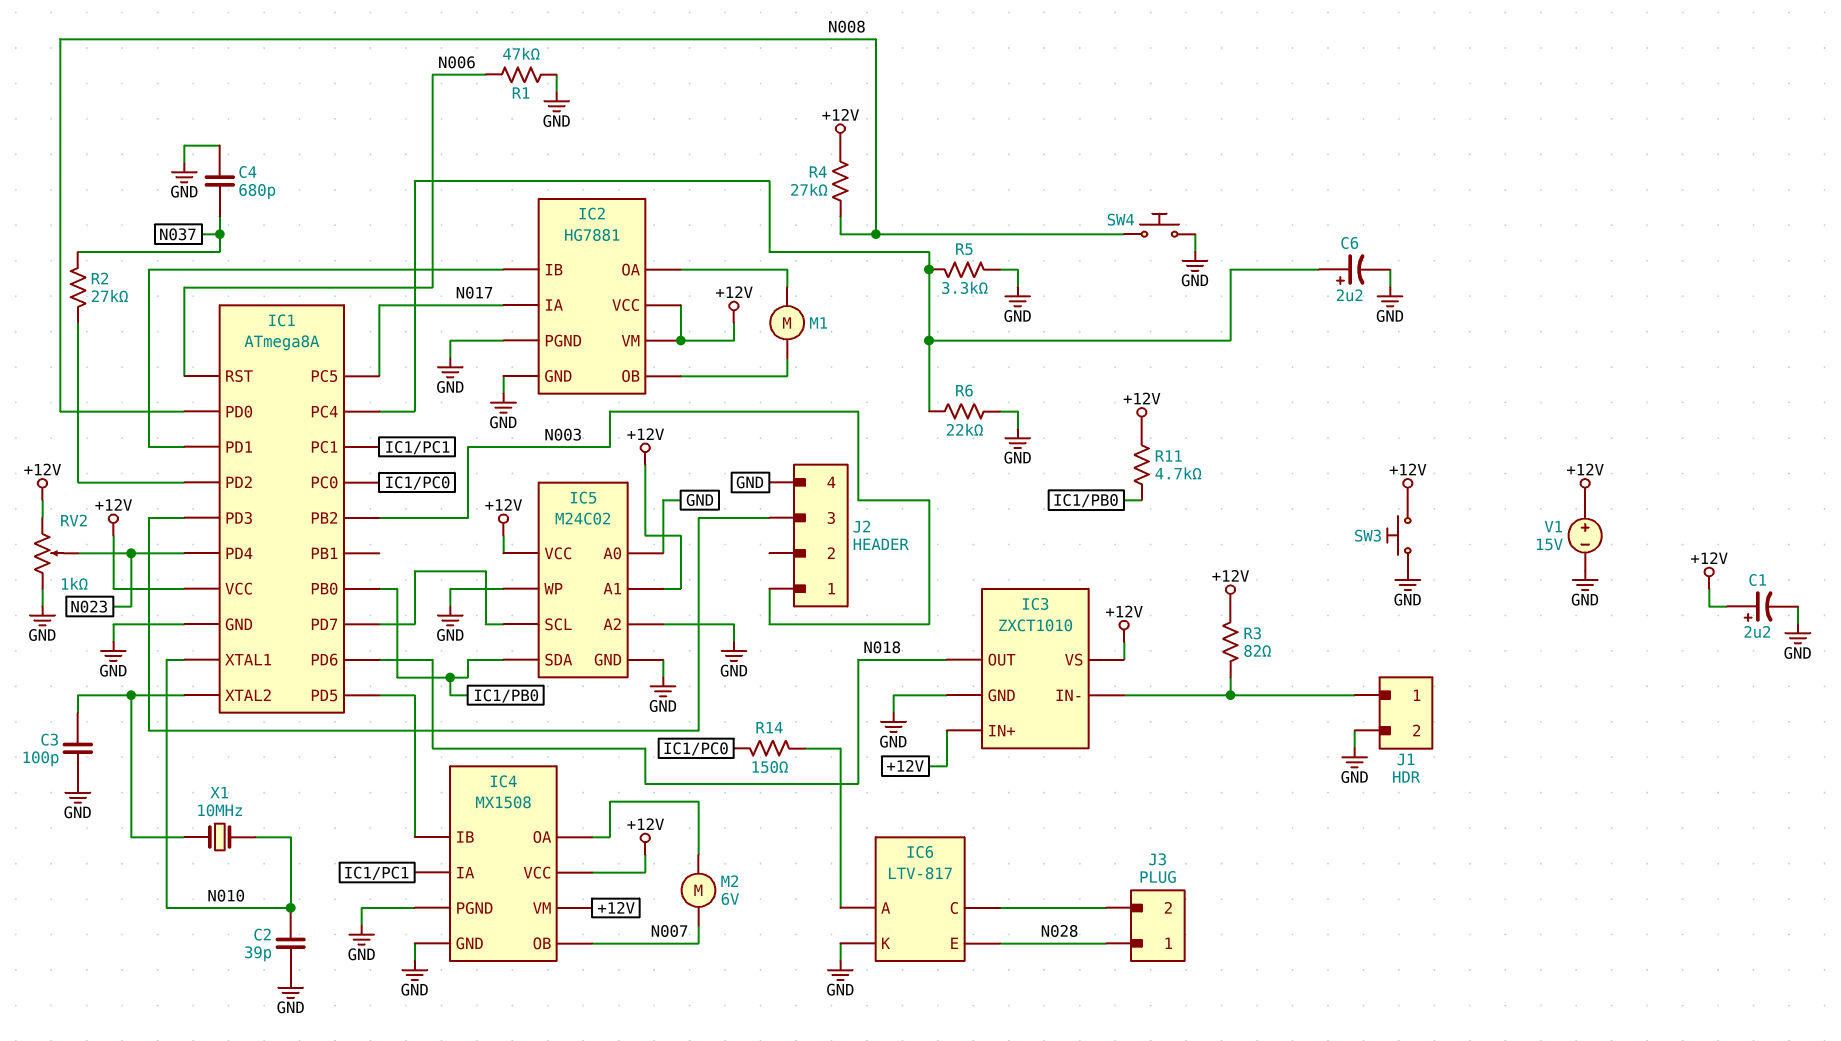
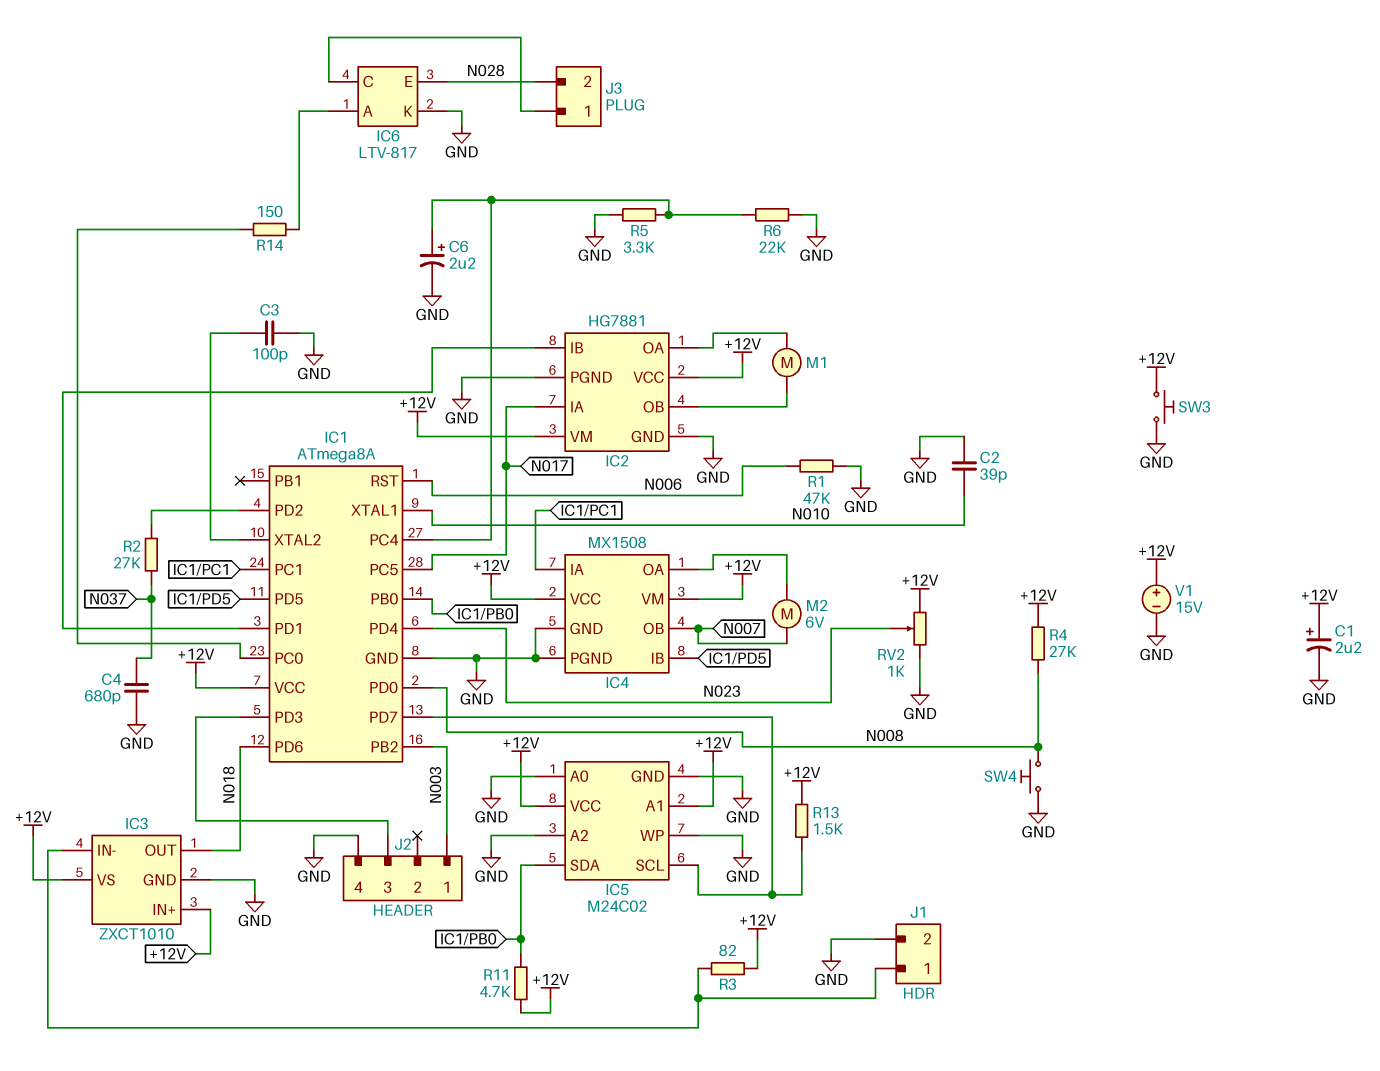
J3 pin 1: N028 -> IC6/C
J3 pin 2: IC6/C -> N028
R13: none -> 1.5k (+12V, IC1/PD7)
X1: 10MHz (IC1/XTAL2, N010) -> none

